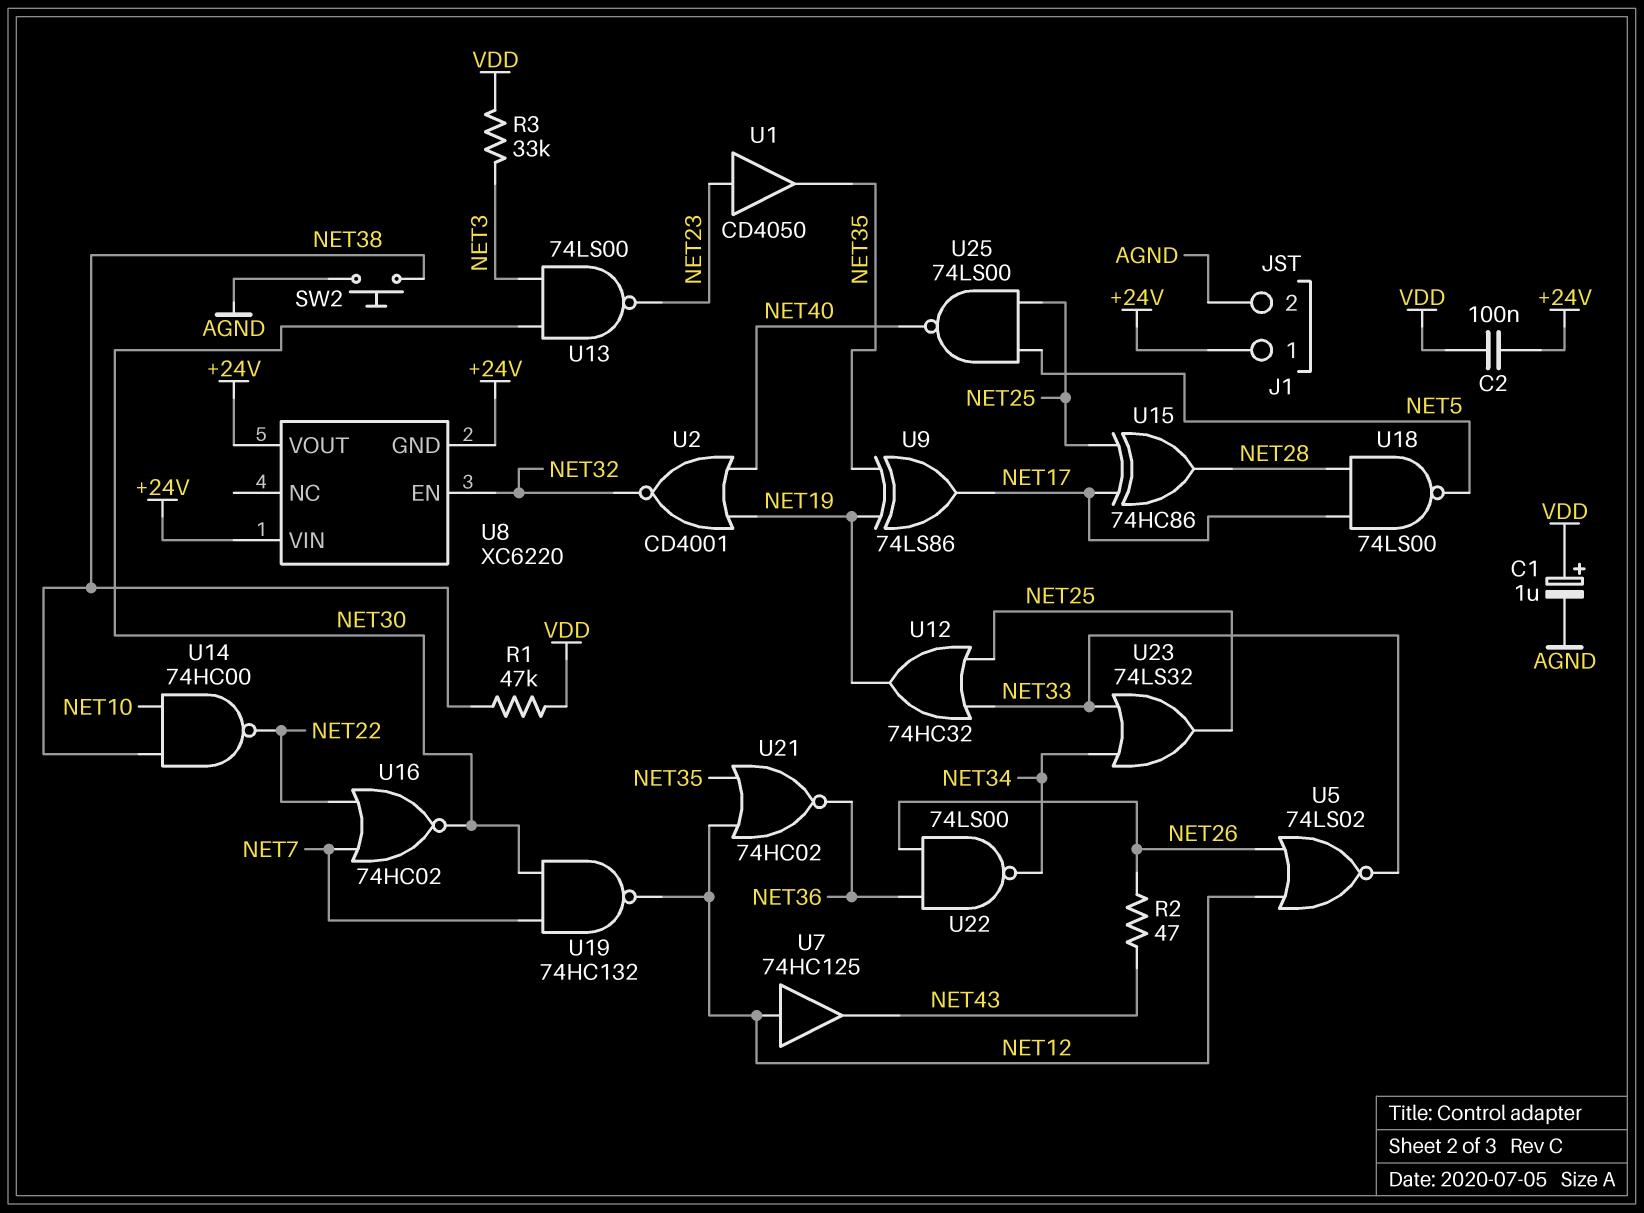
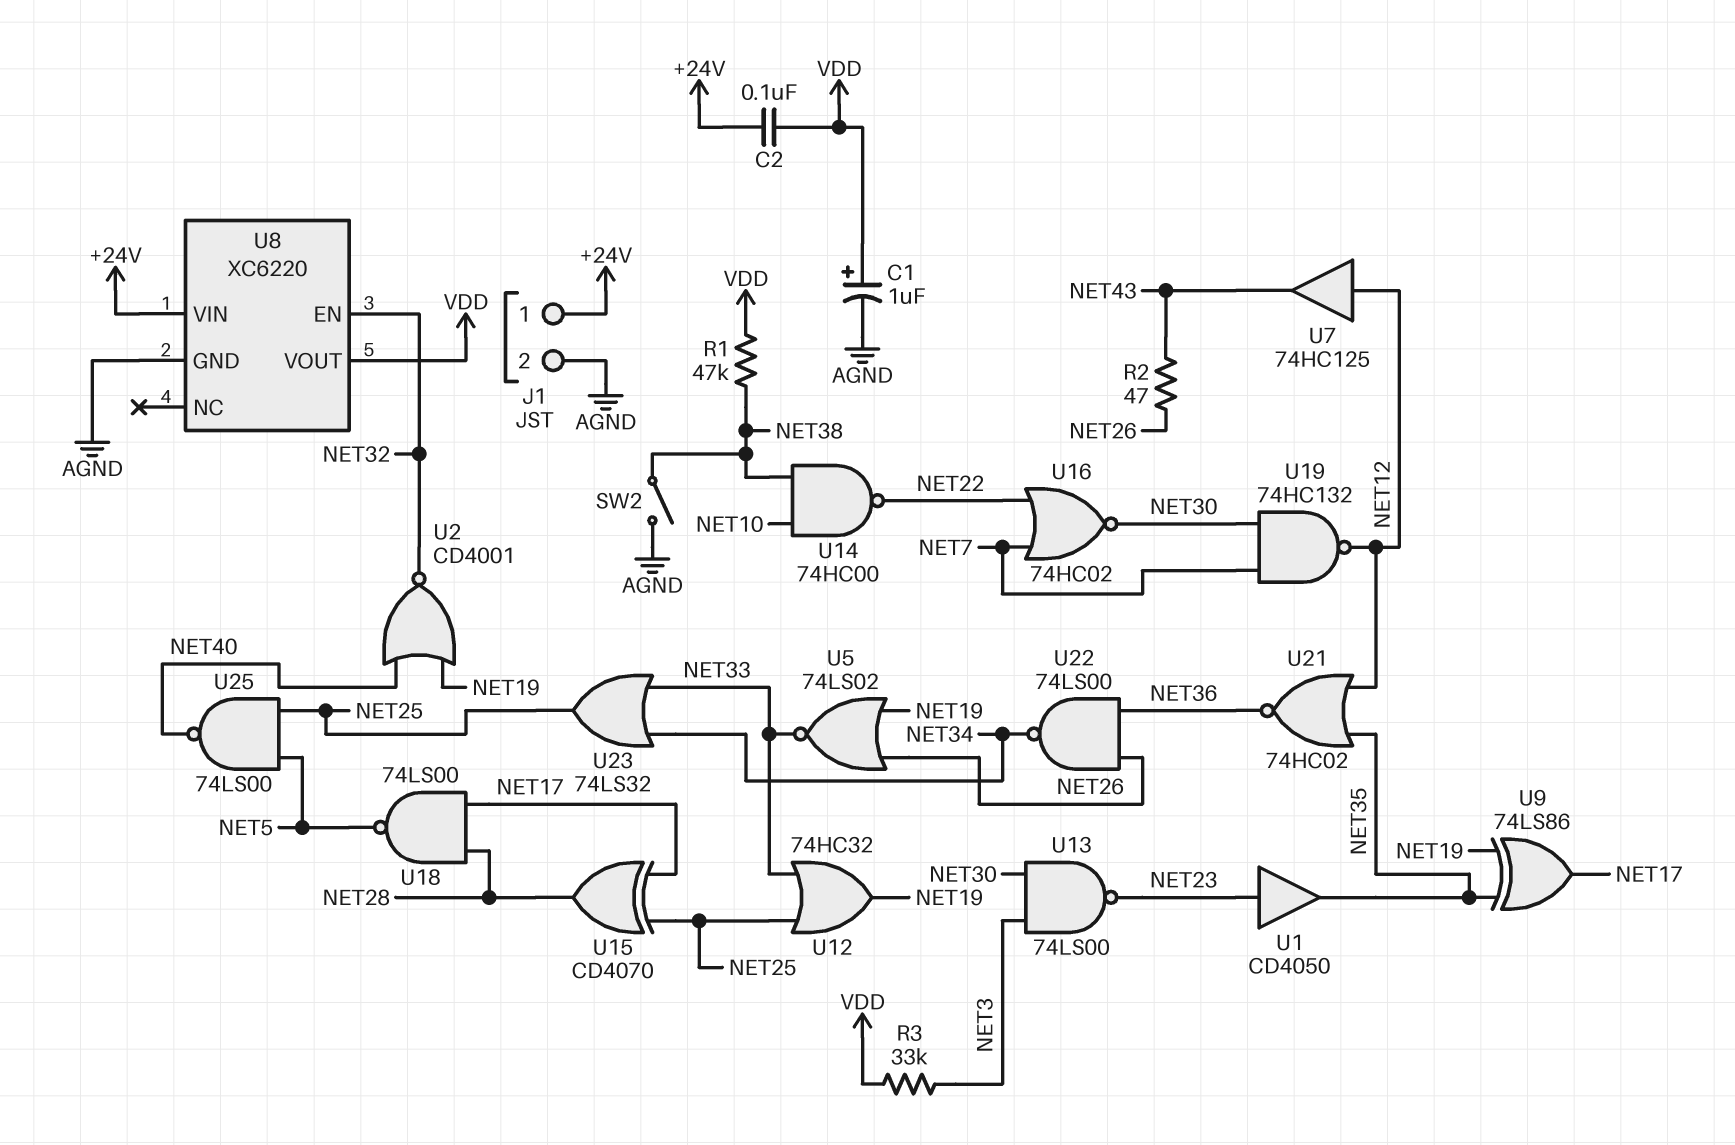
SW2: button (AGND, NET38) -> switch (AGND, NET38)
U5: NOR 74LS02 (in NET12, in NET26, out NET33) -> NOR 74LS02 (in NET19, in NET26, out NET33)
U8 pin GND: +24V -> AGND
U8 pin VOUT: +24V -> VDD
U15: XOR 74HC86 (in NET17, in NET25, out NET28) -> XOR CD4070 (in NET17, in NET25, out NET28)

